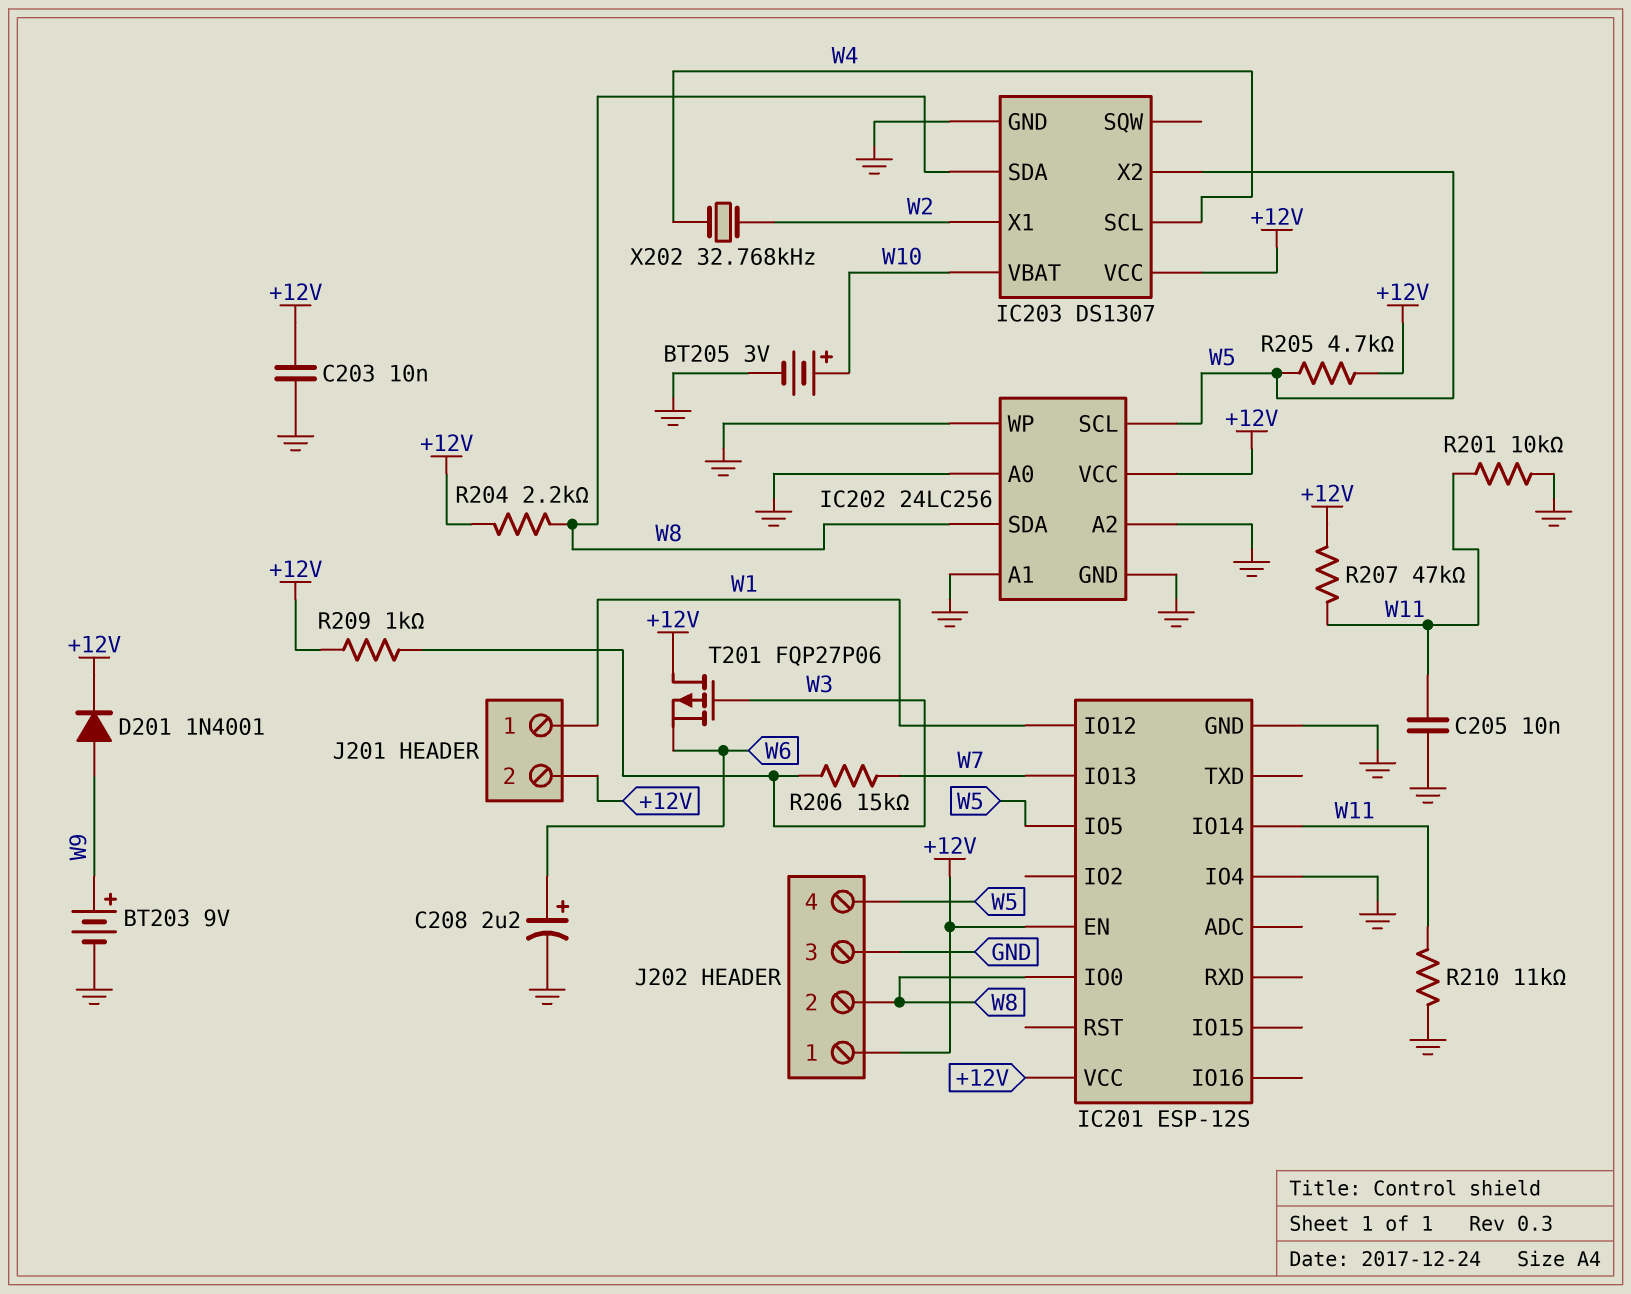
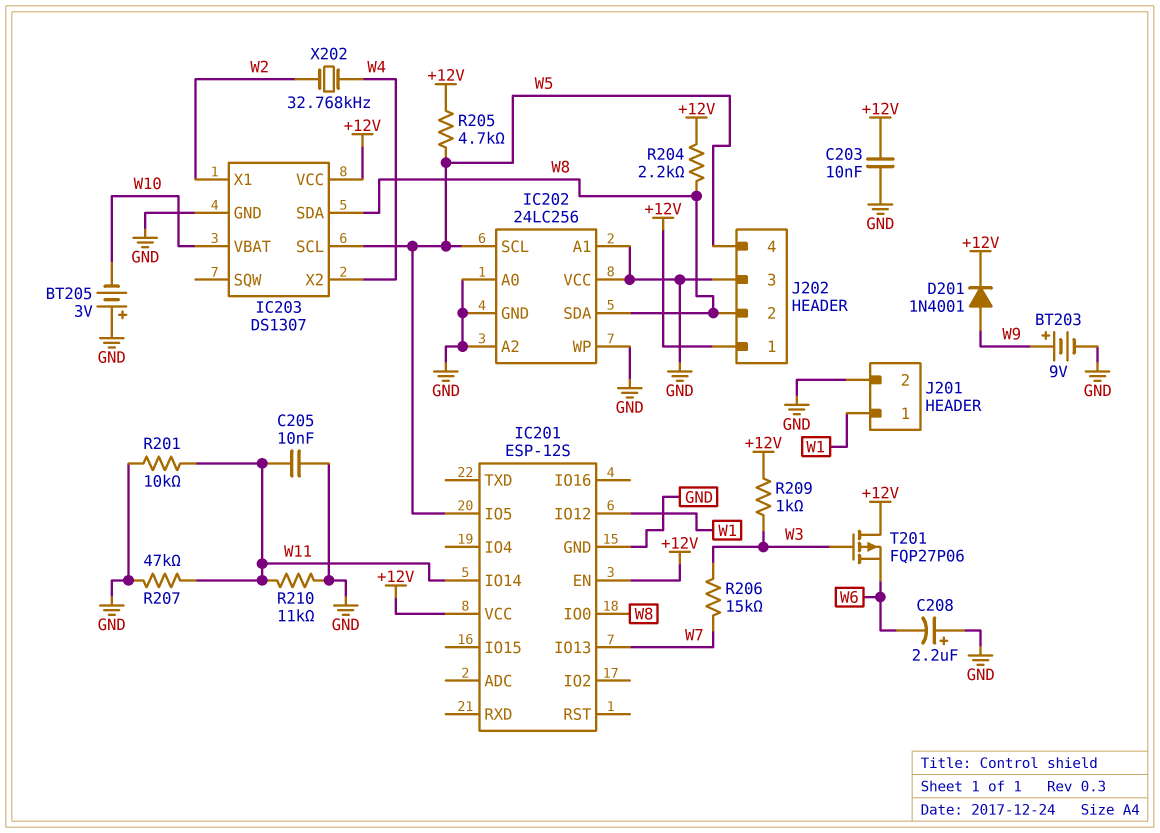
BT205: 3V (plus W10, minus GND) -> 3V (plus GND, minus W10)
C208: 2.2uF (plus W6, minus GND) -> 2.2uF (plus GND, minus W6)
IC201 pin IO4: GND -> none
IC202 pin VCC: +12V -> GND
IC203 pin SCL: W4 -> W5
IC203 pin X2: W5 -> W4
J201 pin 2: +12V -> GND
R207: 47k (+12V, W11) -> 47k (GND, W11)

